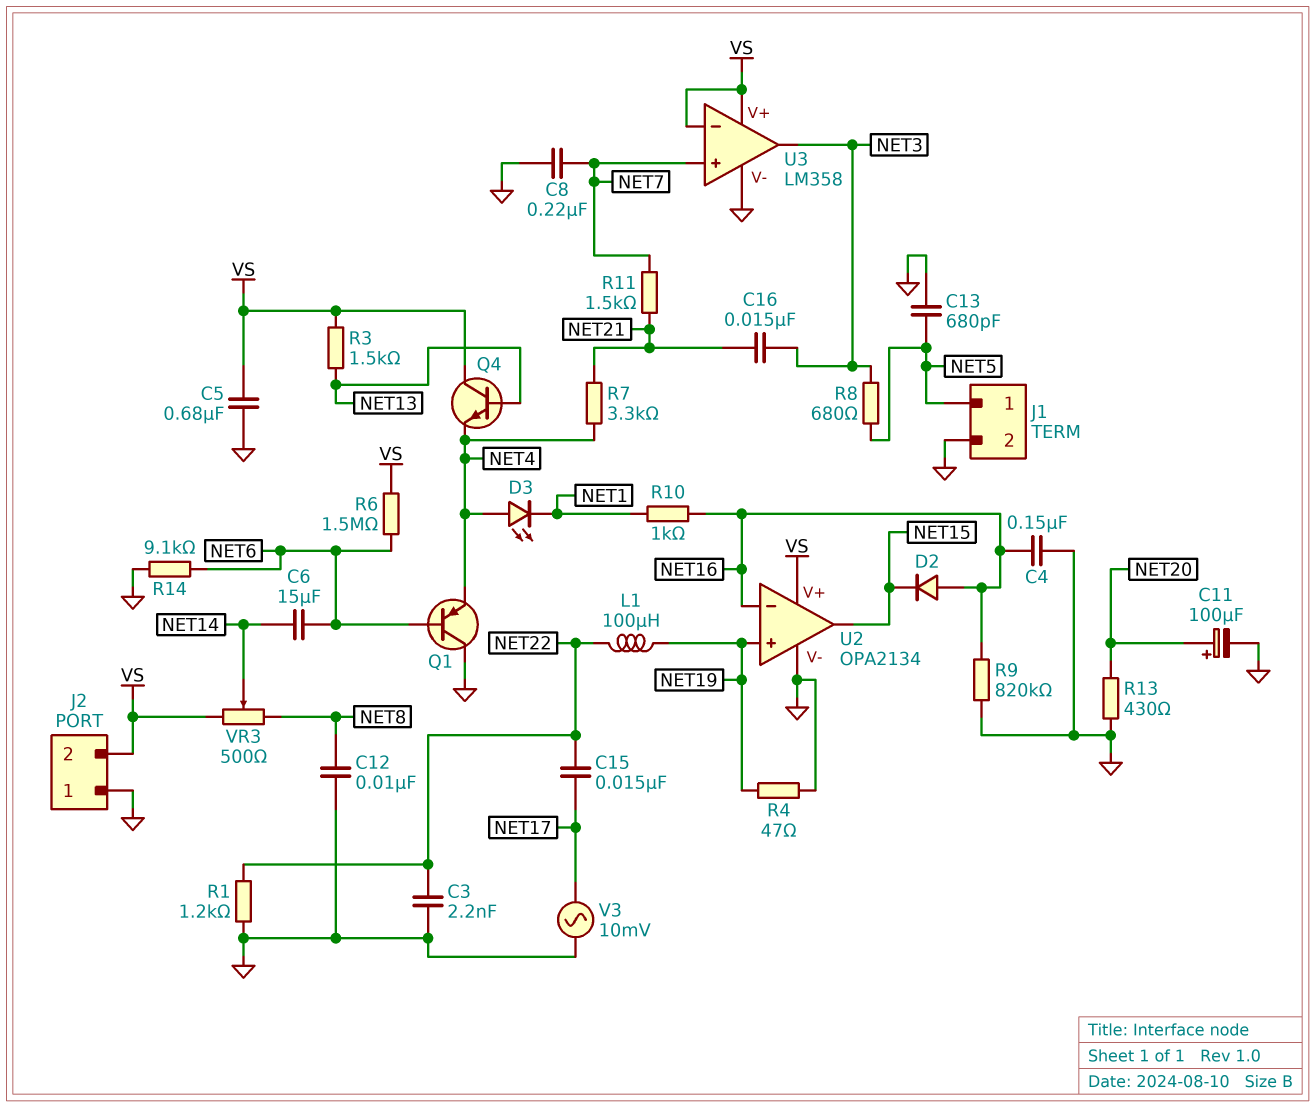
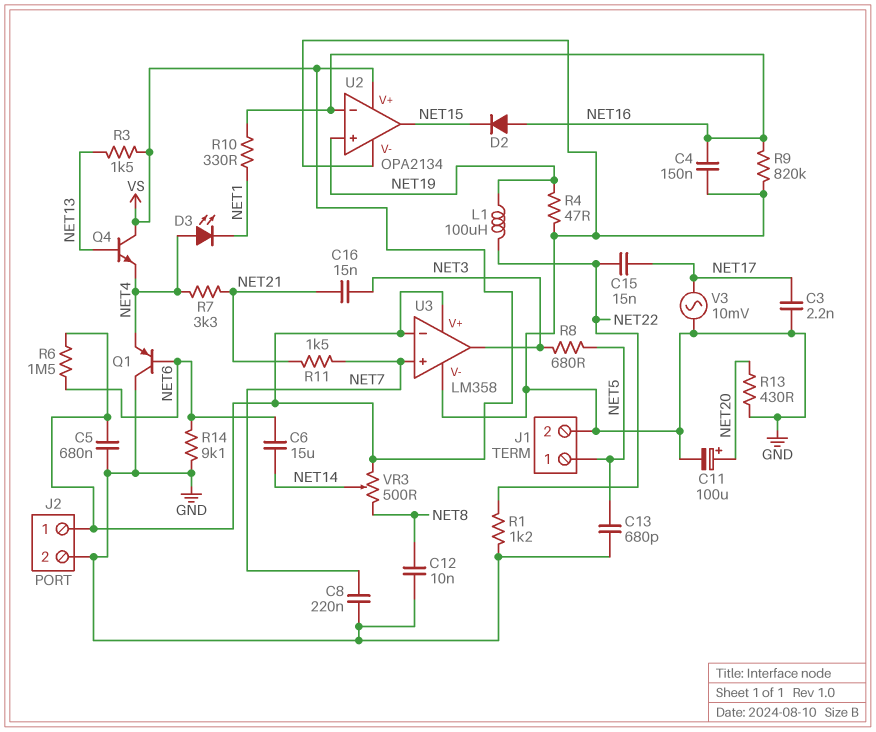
C3: 2.2nF (GND, NET22) -> 2.2nF (GND, NET17)
J2 pin 1: GND -> VS
J2 pin 2: VS -> GND
R10: 1k (NET1, NET16) -> 330 (NET1, NET16)

